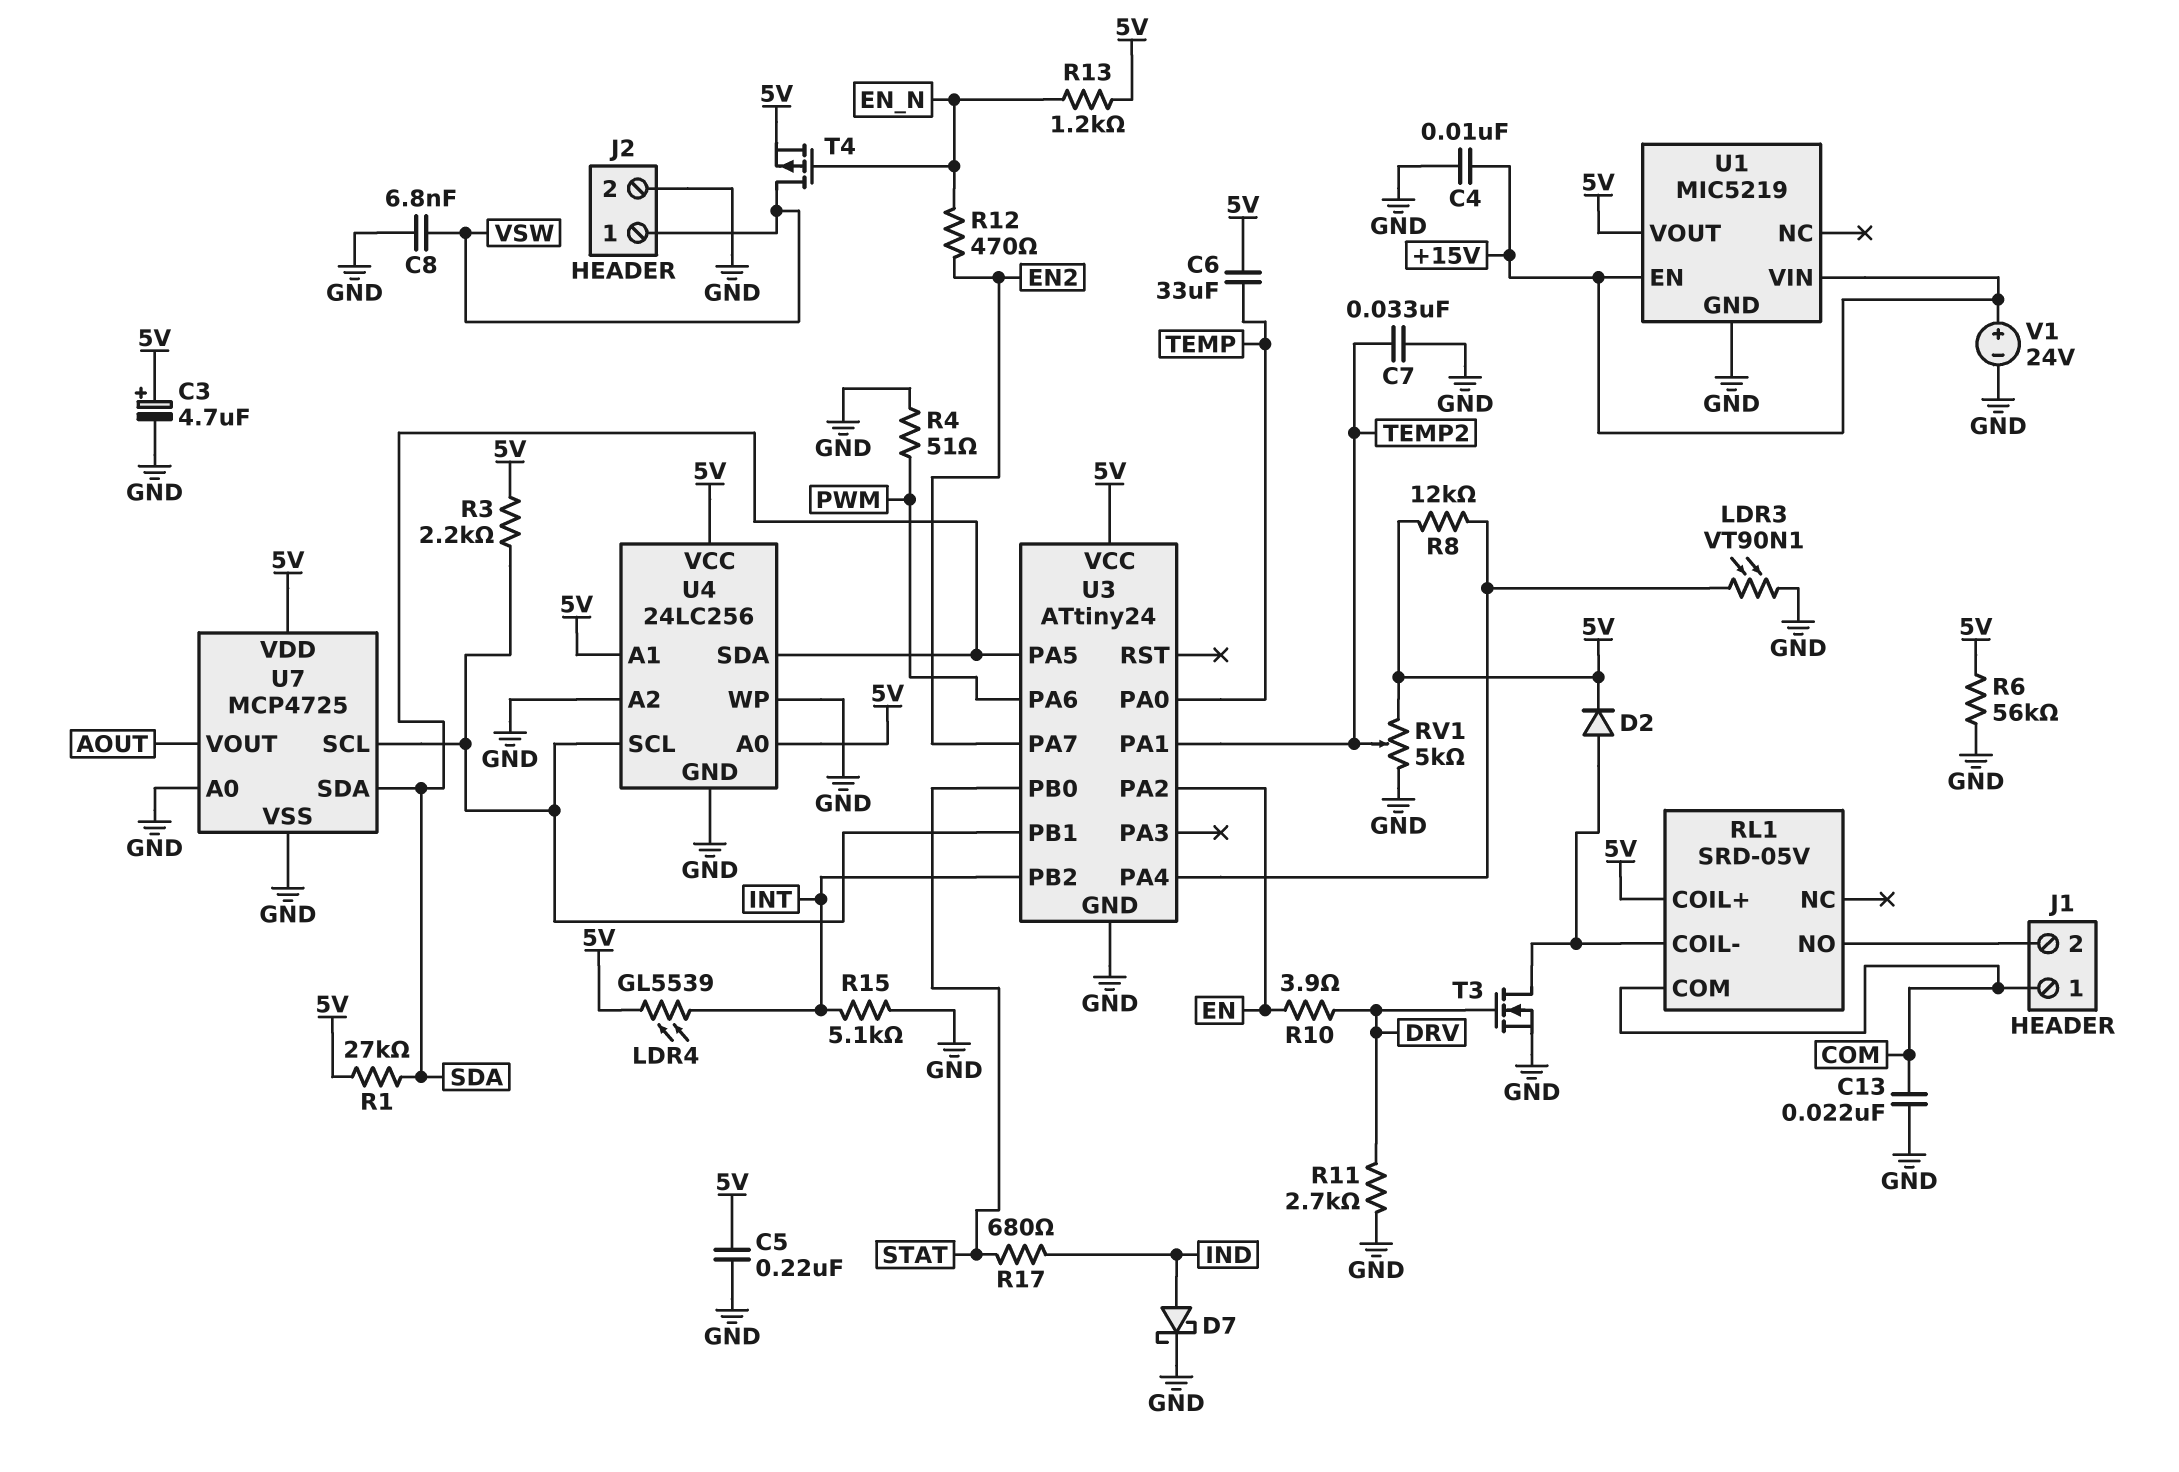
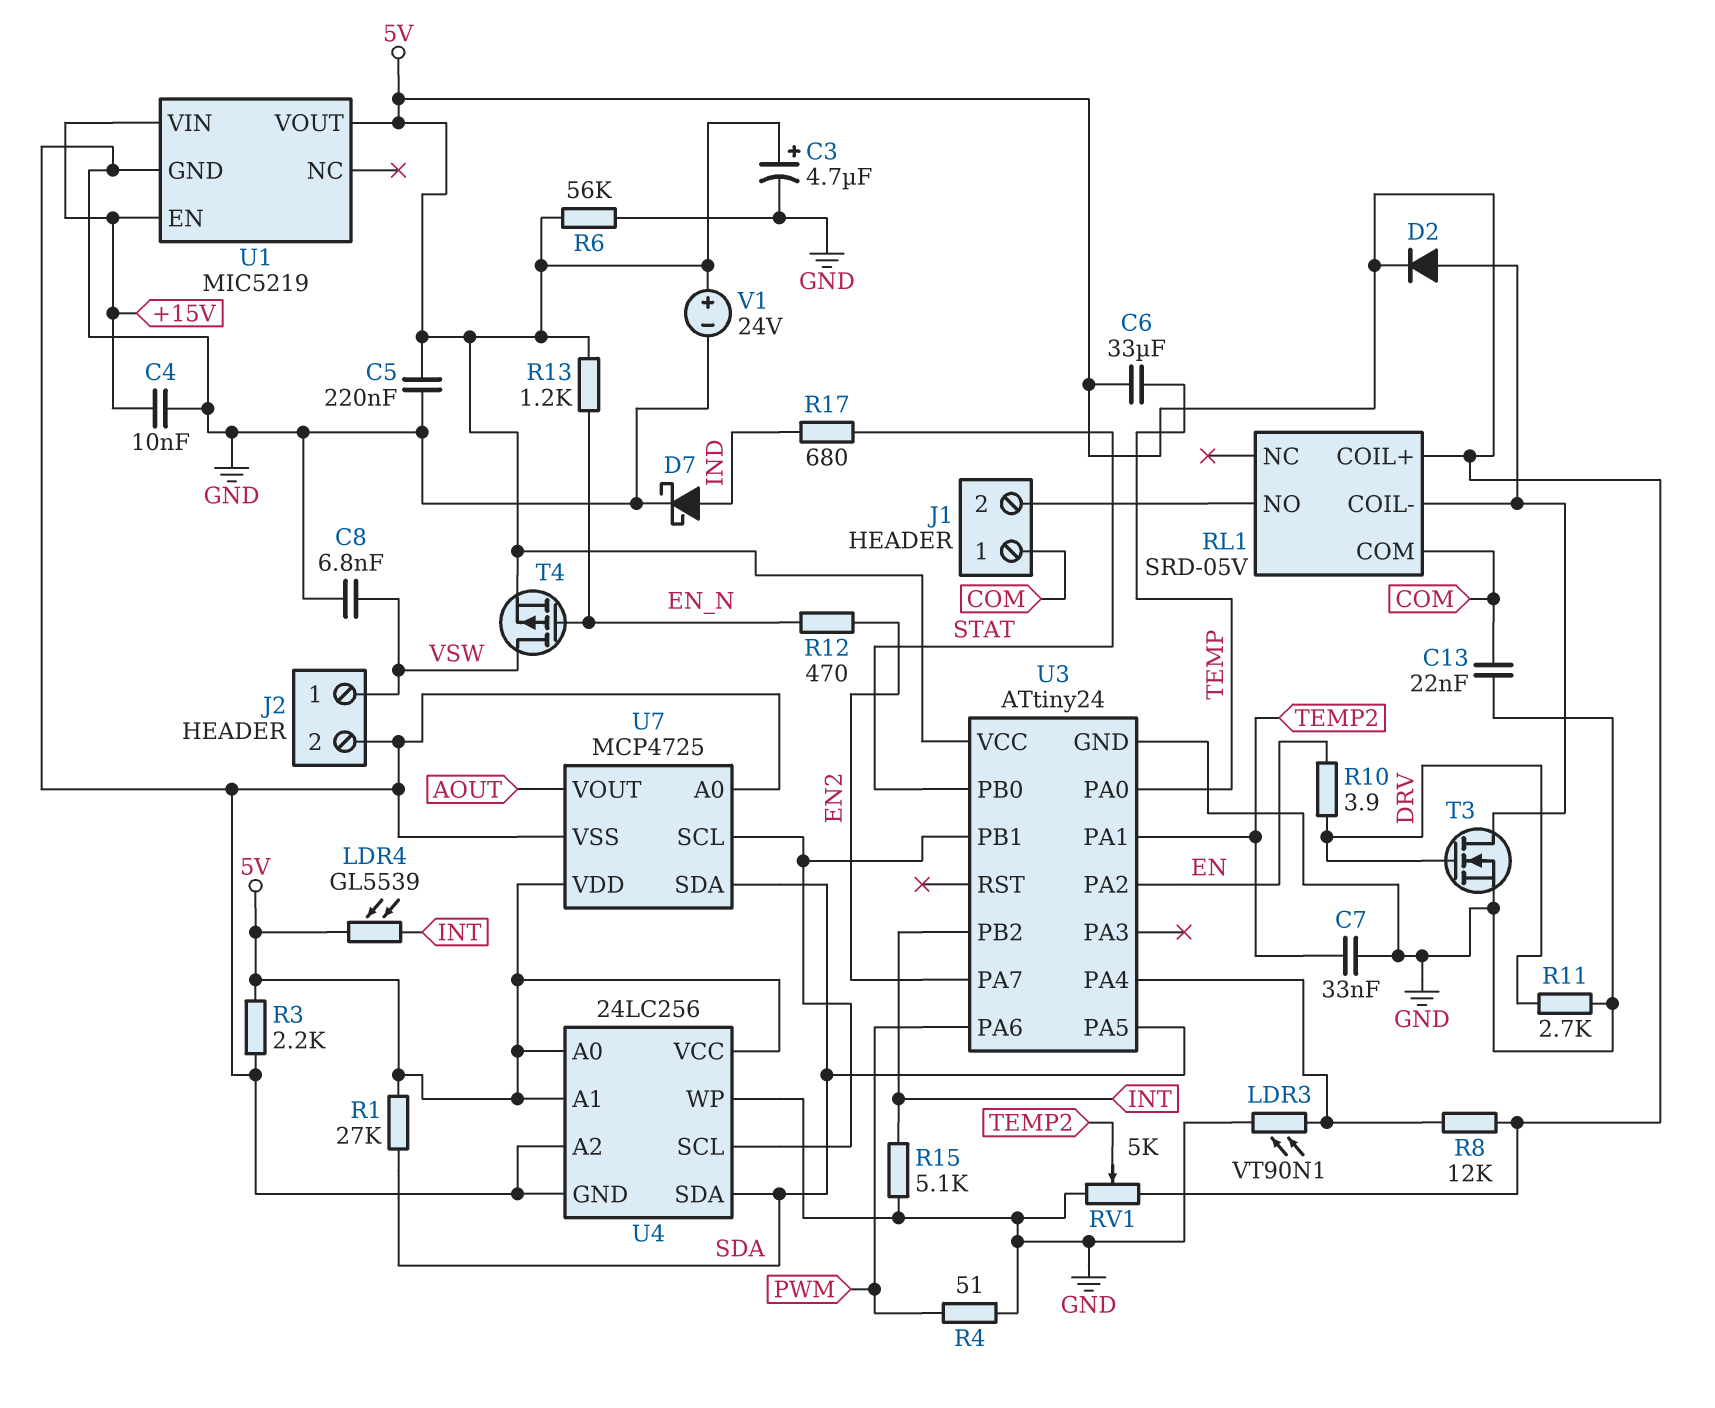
R3: 2.2k (5V, U3/PB1) -> 2.2k (5V, GND)
V1: 24V (plus +15V, minus GND) -> 24V (plus 5V, minus GND)

